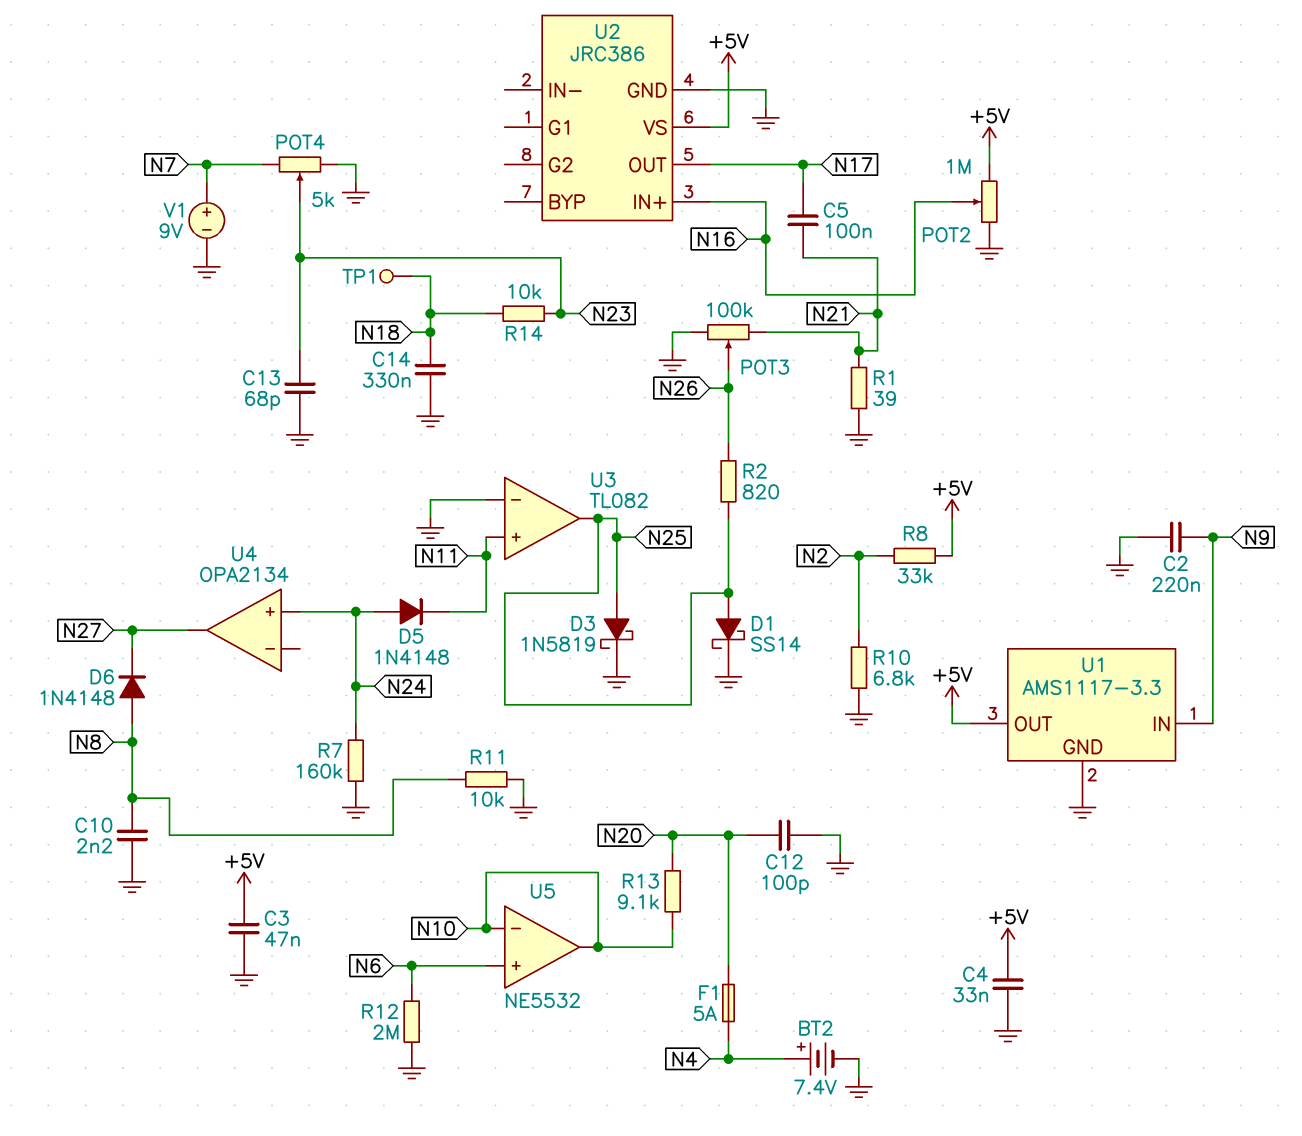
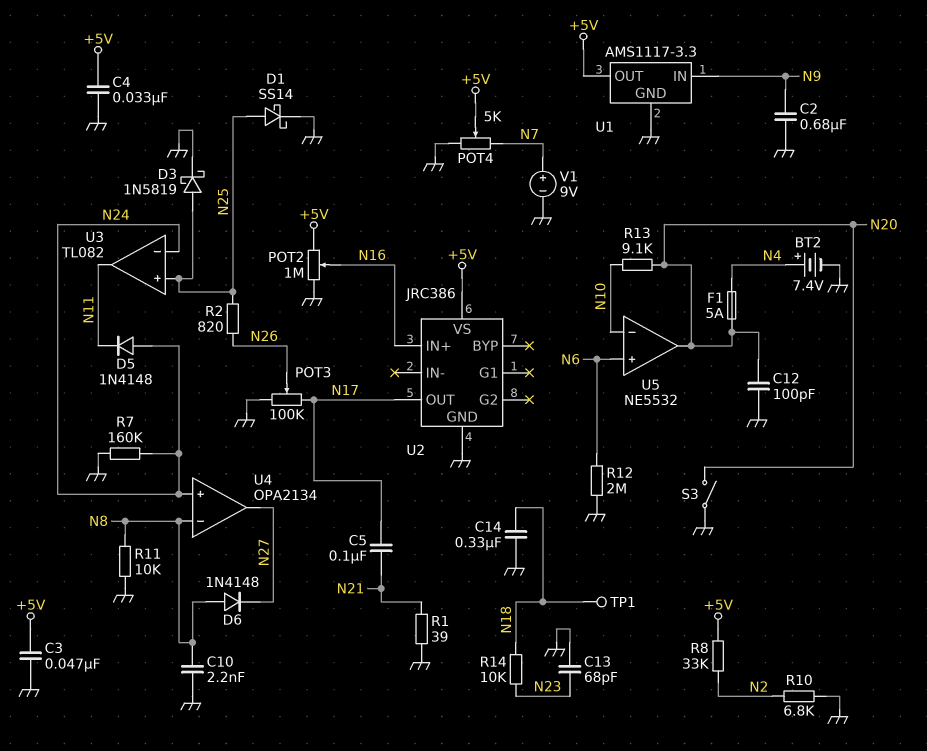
C2: 220nF (GND, N9) -> 680nF (GND, N9)
POT3: 100k (GND, N21, wiper N26) -> 100k (GND, N17, wiper N26)
POT4: 5k (GND, N7, wiper N23) -> 5k (GND, N7, wiper +5V)
S3: none -> switch (GND, N20)
U3 pin in+: N11 -> N25
U3 pin in-: GND -> N24
U3 pin out: N25 -> N11
U4 pin in-: none -> N8
U5 pin out: N10 -> N20

